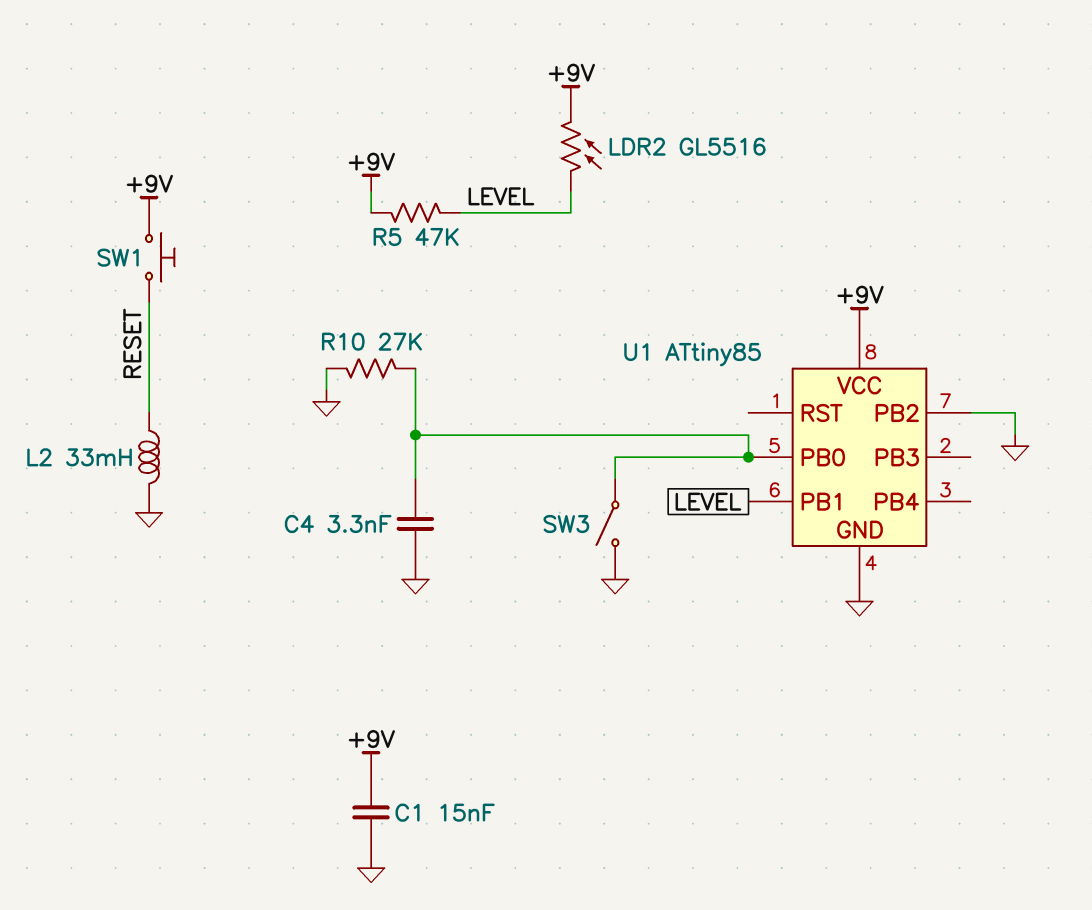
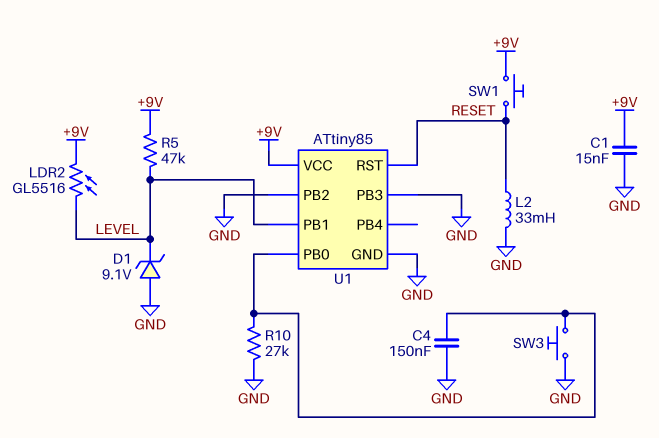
C4: 3.3nF (GND, U1/PB0) -> 150nF (GND, U1/PB0)
D1: none -> zener 9.1V (A GND, K LEVEL)
SW3: switch (GND, U1/PB0) -> button (GND, U1/PB0)
U1 pin PB3: none -> GND
U1 pin RST: none -> RESET

